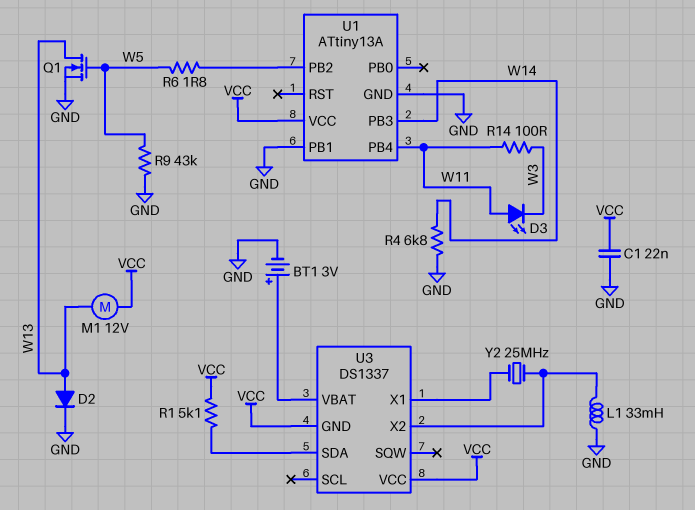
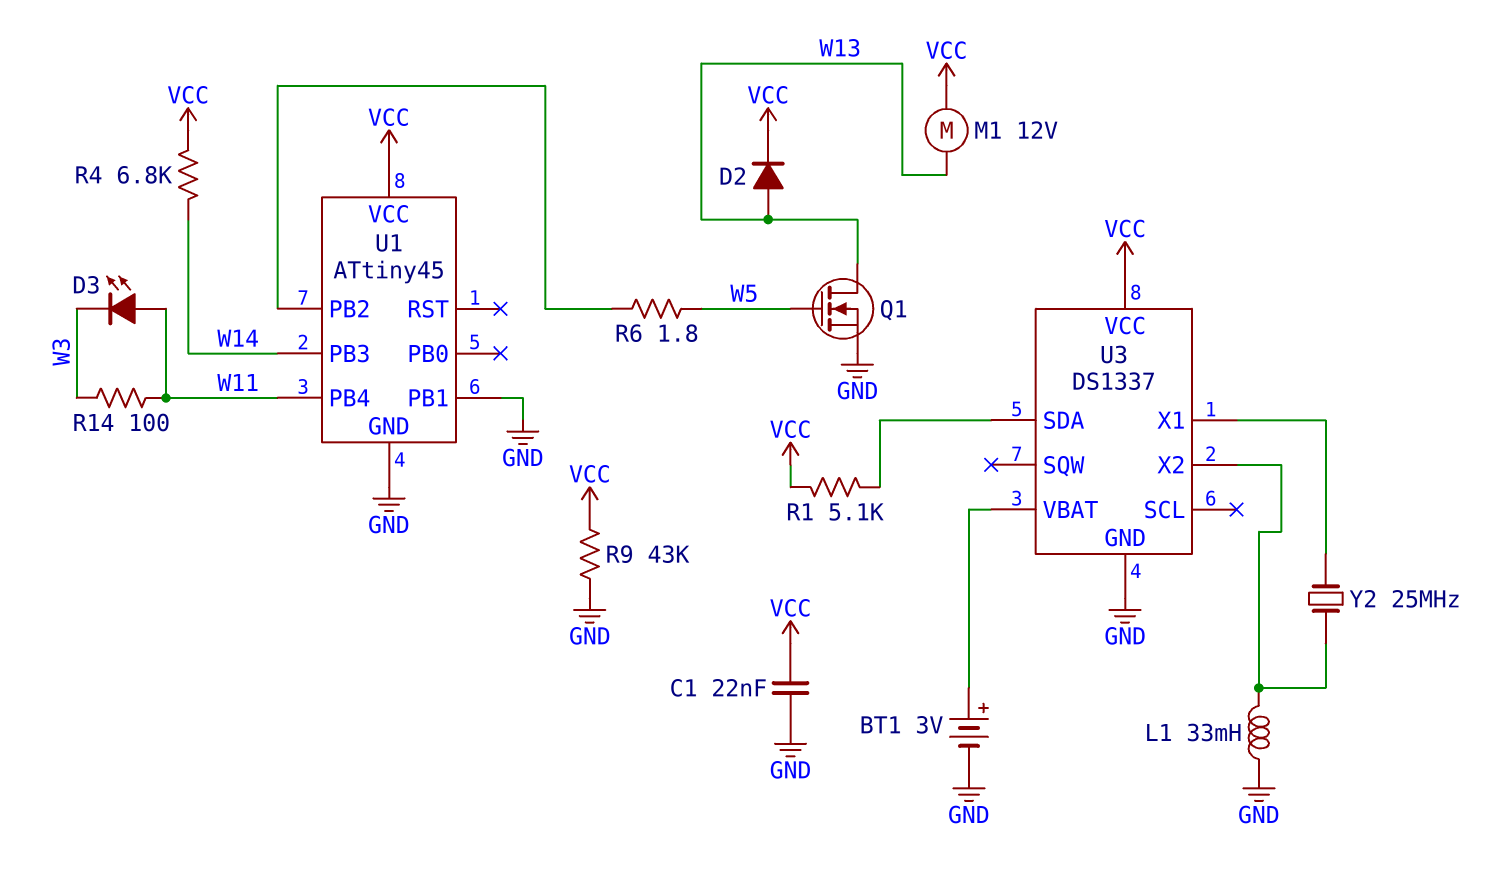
D2: diode (A W13, K GND) -> diode (A W13, K VCC)
R4: 6.8k (GND, W14) -> 6.8k (VCC, W14)
R9: 43k (GND, W5) -> 43k (GND, VCC)
U1: ATtiny13A -> ATtiny45
U3 pin GND: VCC -> GND

